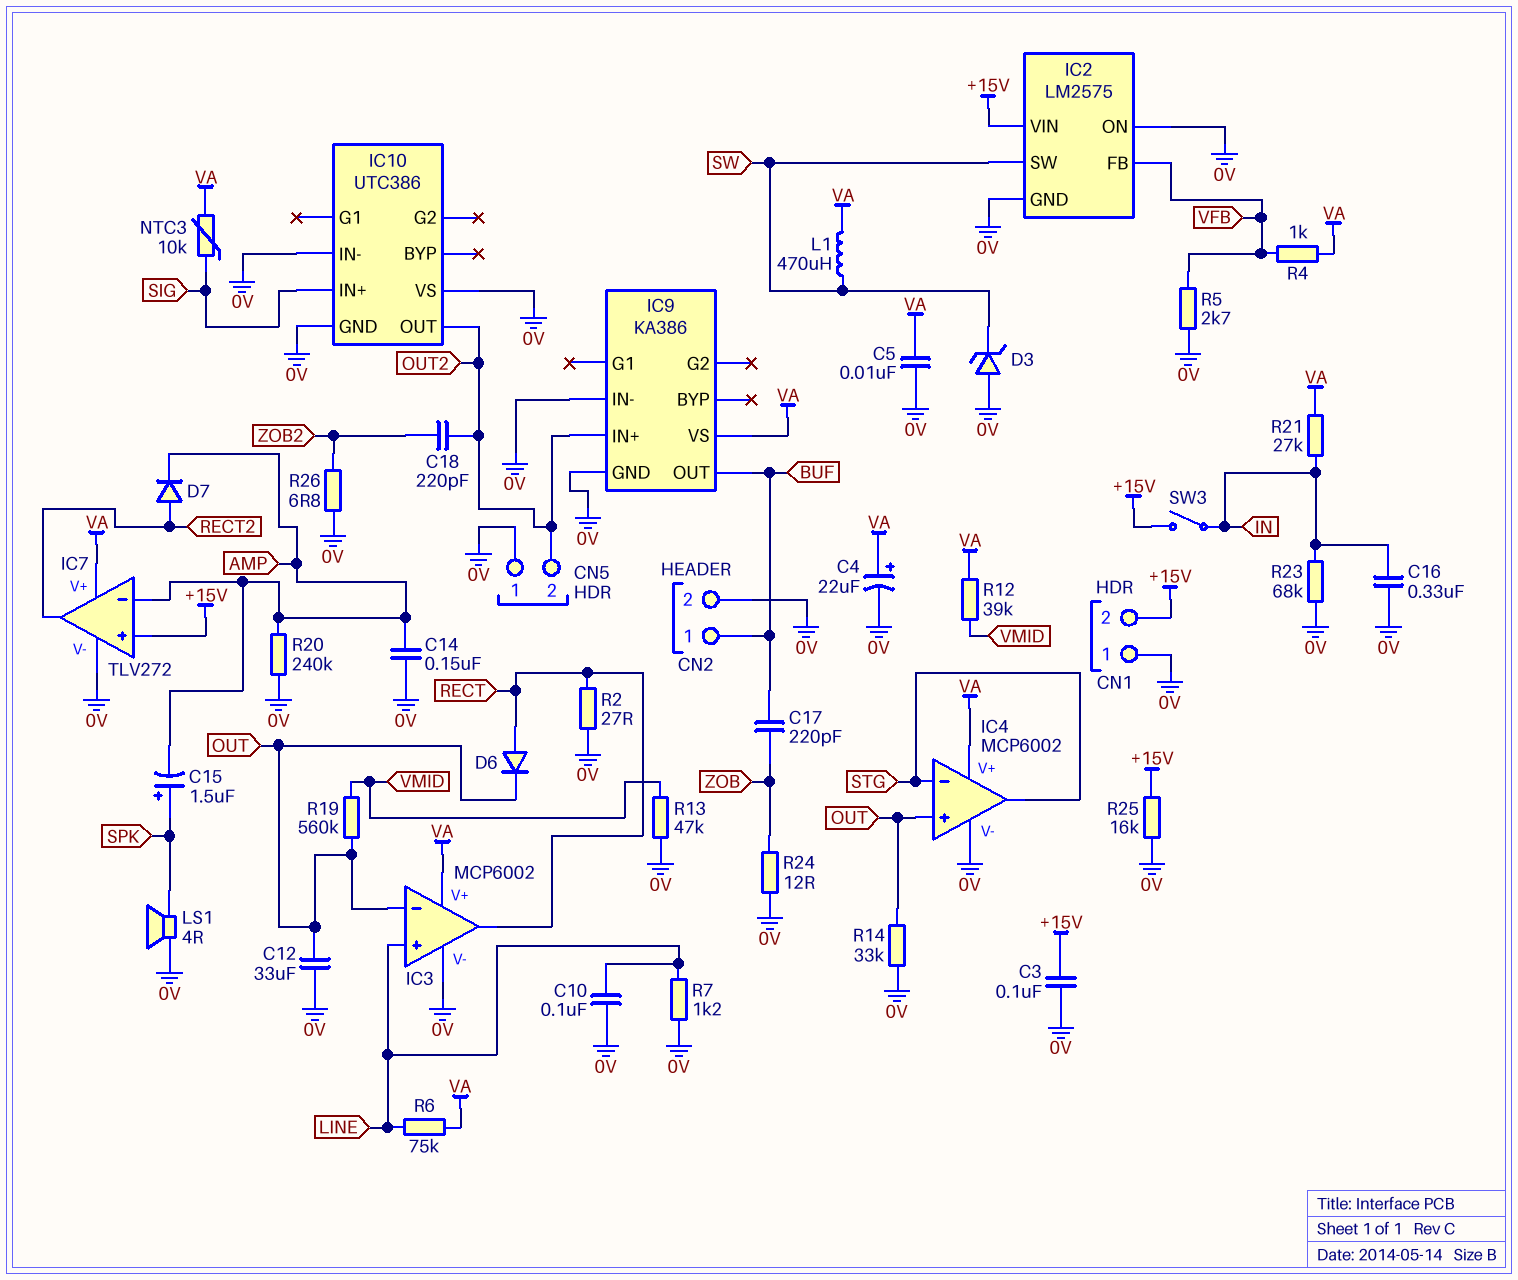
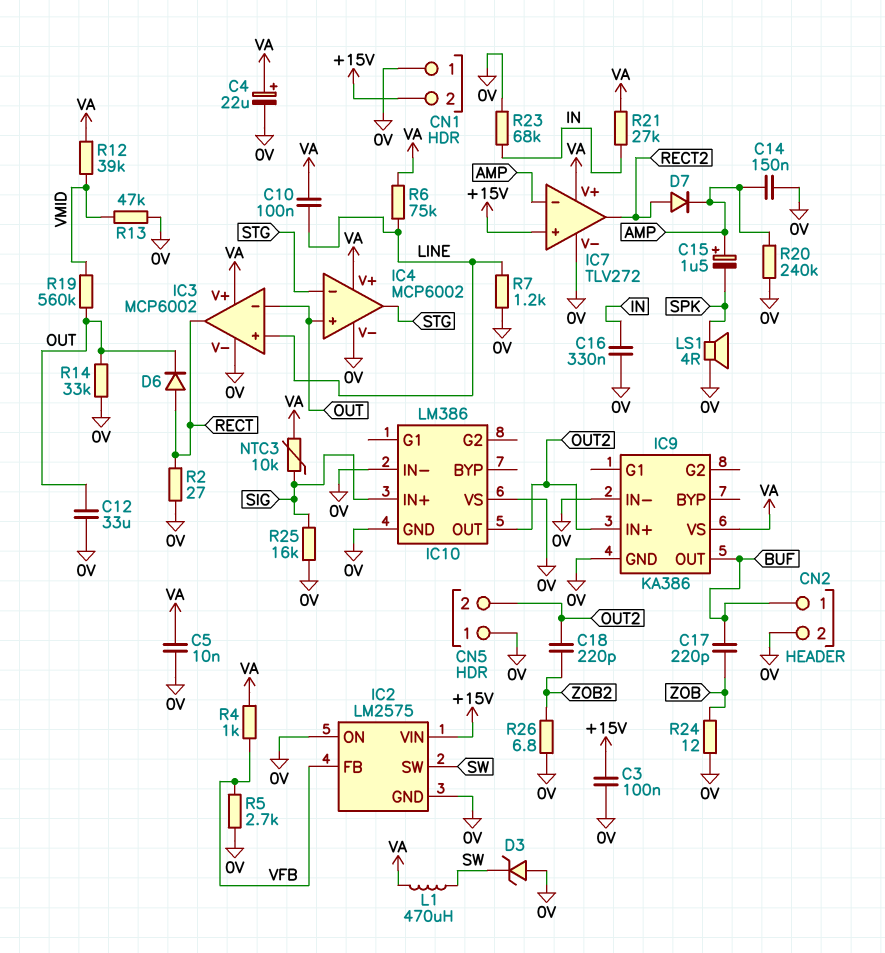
C10: 100nF (0V, LINE) -> 100nF (LINE, VA)
C15: 1.5uF (plus SPK, minus AMP) -> 1.5uF (plus AMP, minus SPK)
IC10: UTC386 -> LM386
R25: 16k (+15V, 0V) -> 16k (0V, SIG)
SW3: switch (+15V, IN) -> none

